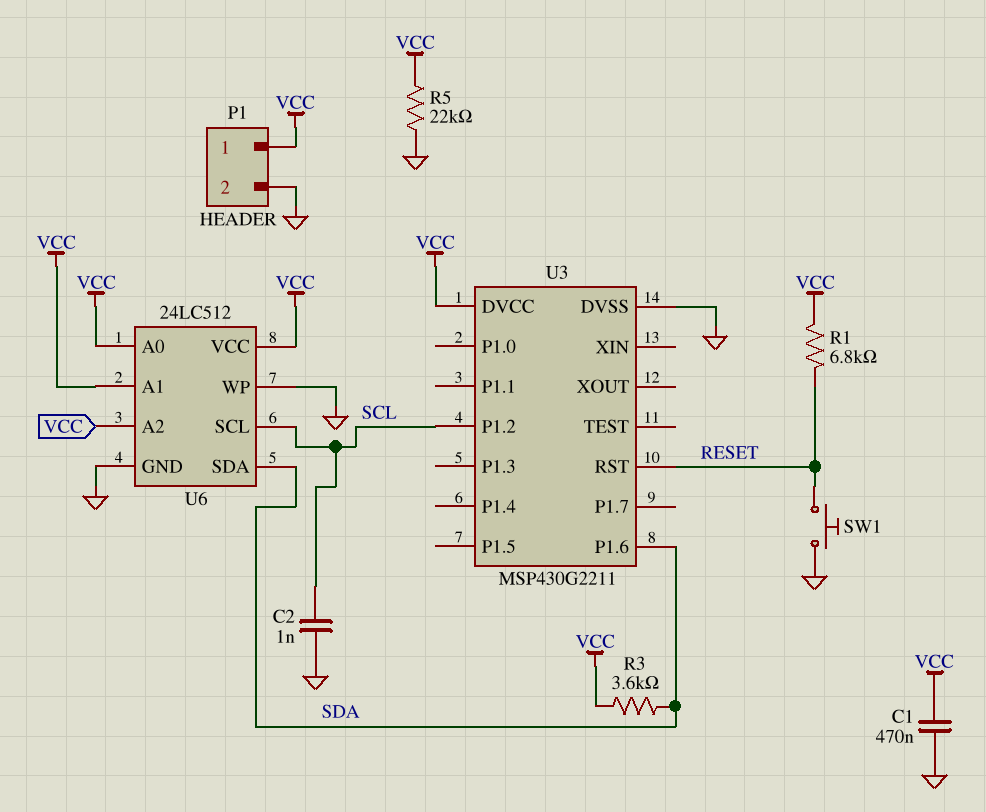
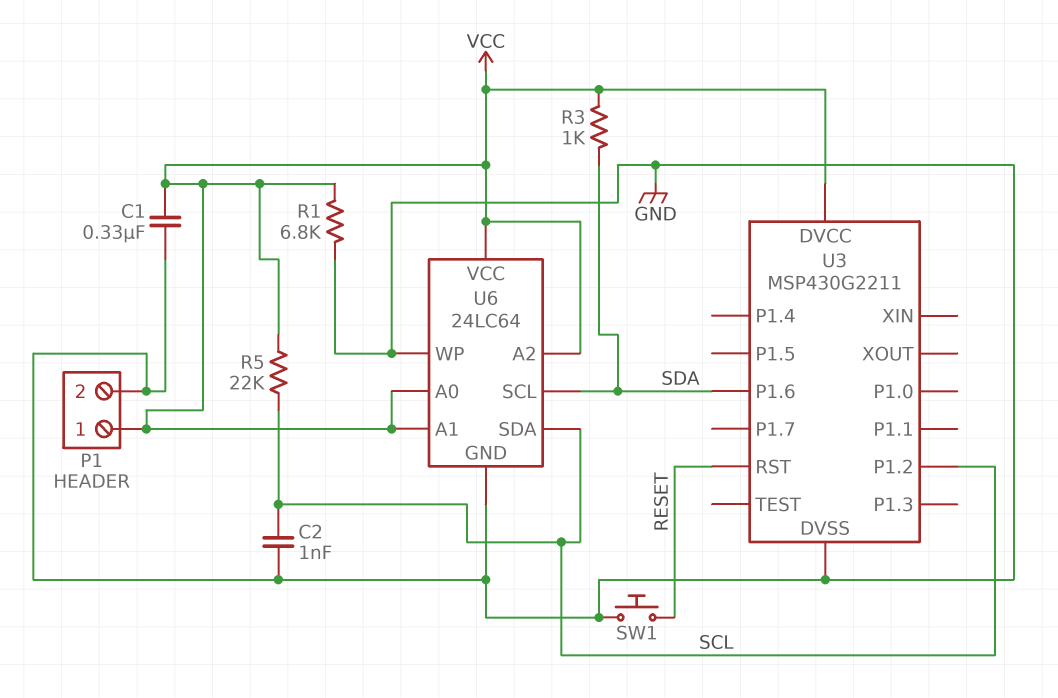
C1: 470nF (GND, VCC) -> 330nF (GND, VCC)
R1: 6.8k (RESET, VCC) -> 6.8k (GND, VCC)
R3: 3.6k (SDA, VCC) -> 1k (SDA, VCC)
R5: 22k (GND, VCC) -> 22k (SCL, VCC)
U6: 24LC512 -> 24LC64
U6 pin SCL: SCL -> SDA
U6 pin SDA: SDA -> SCL

